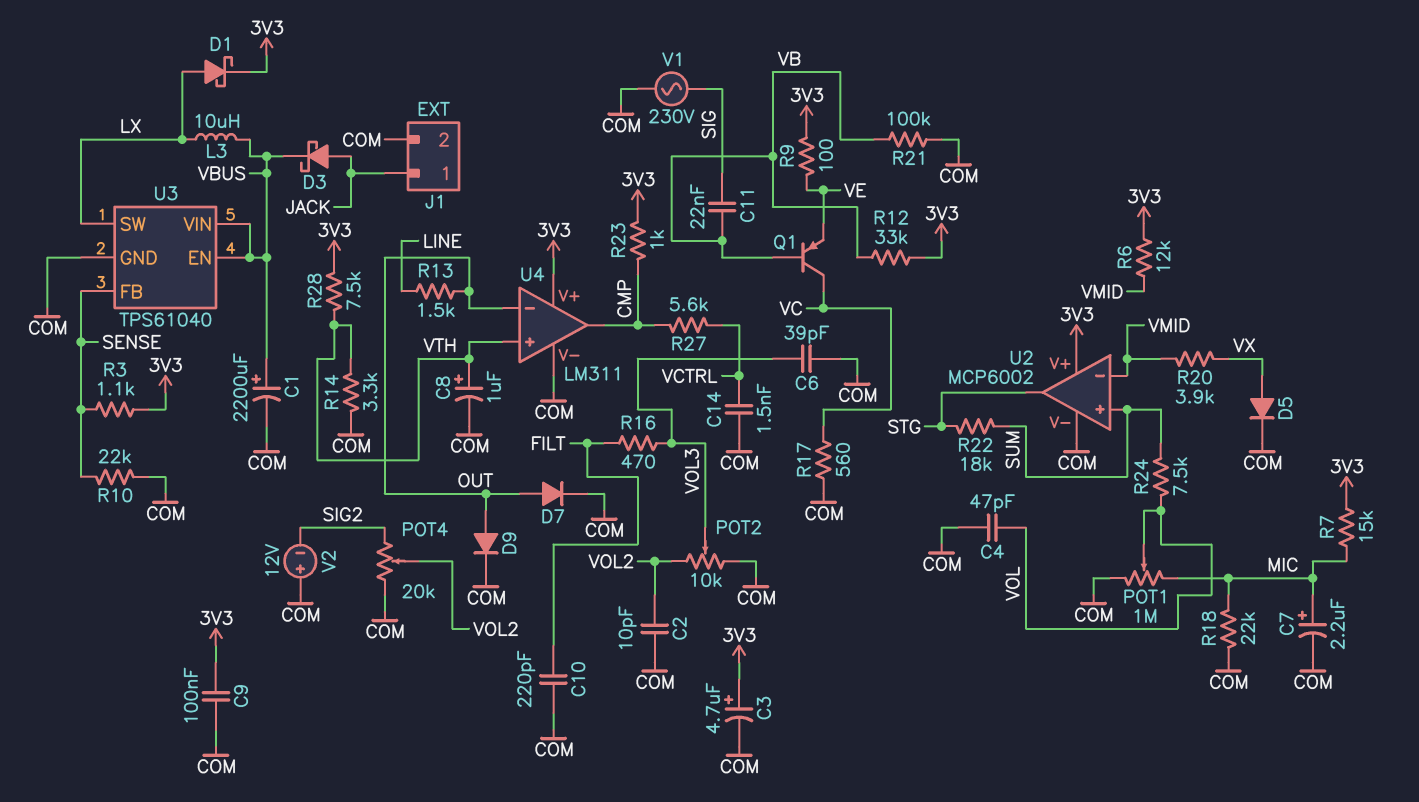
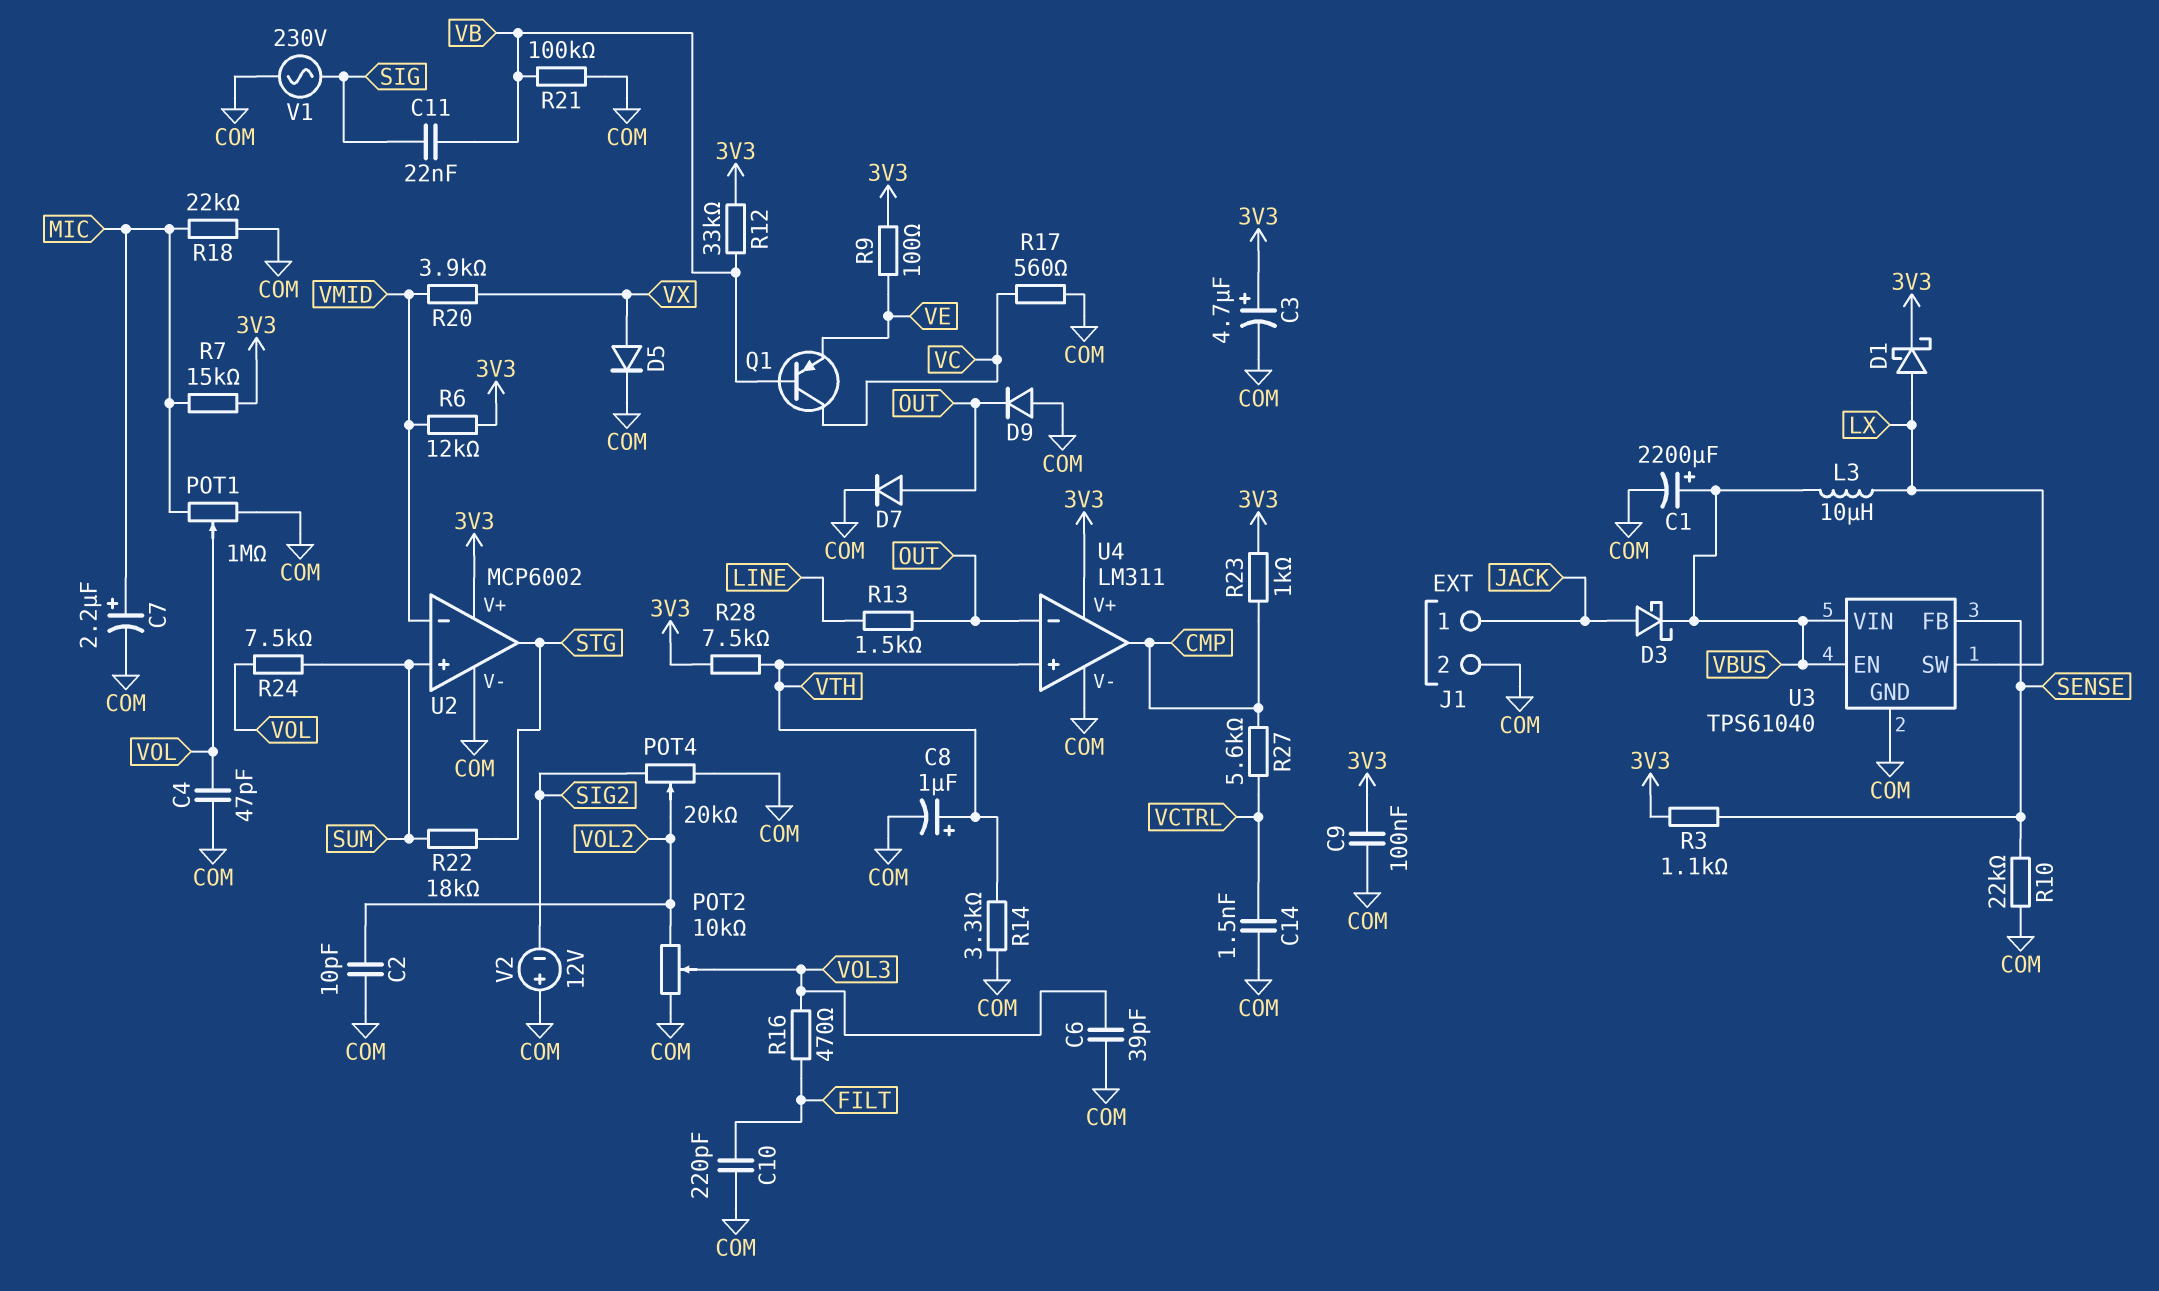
D9: diode (A OUT, K COM) -> diode (A COM, K OUT)

